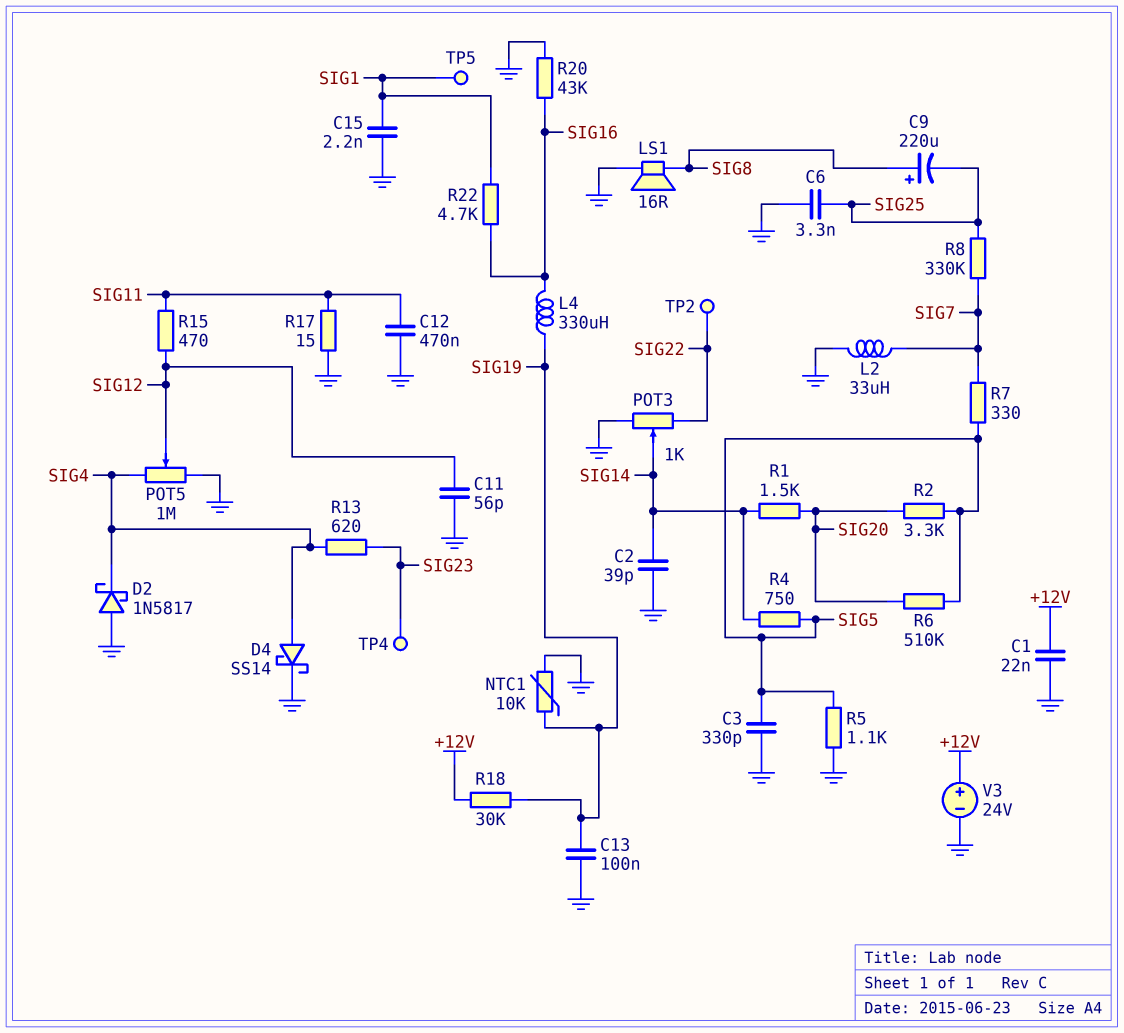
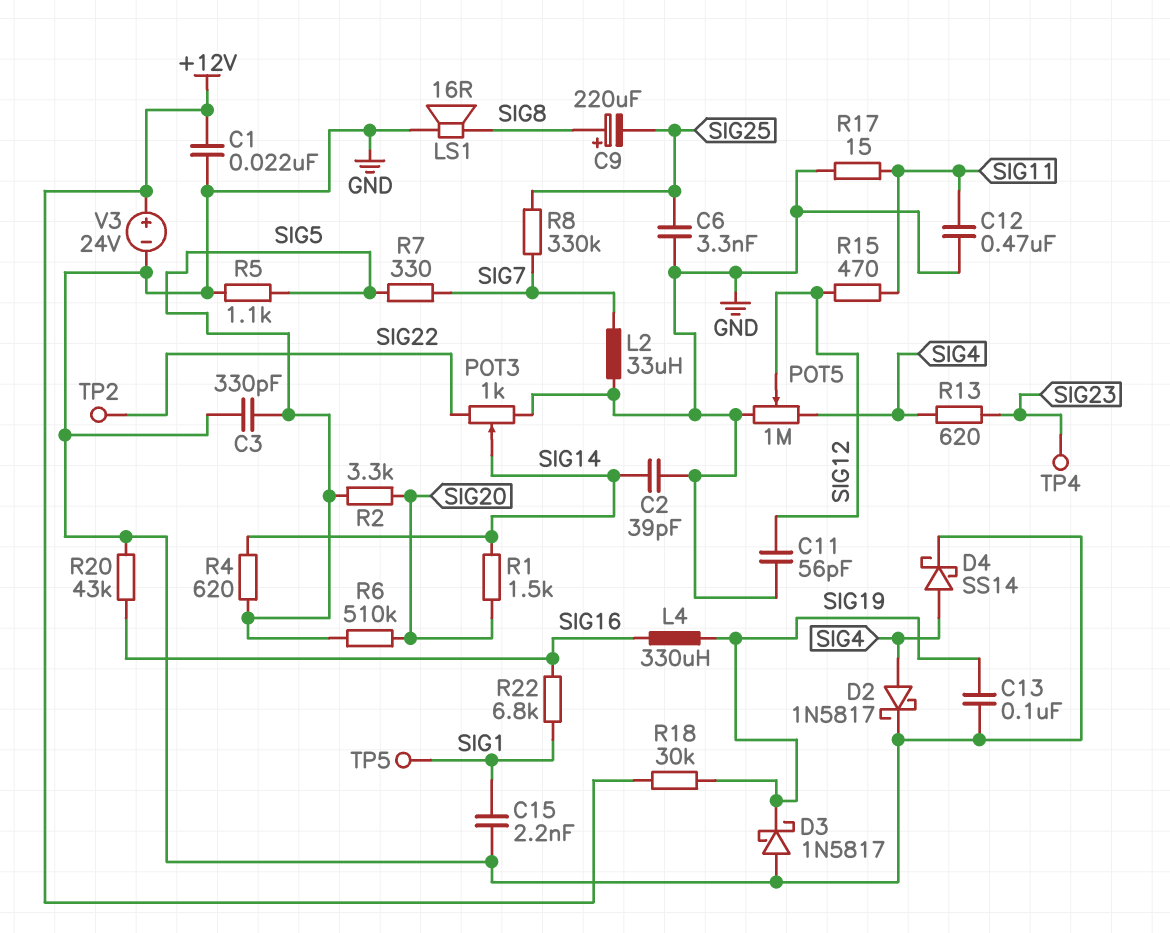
D2: schottky 1N5817 (A GND, K SIG4) -> schottky 1N5817 (A SIG4, K GND)
D3: none -> schottky 1N5817 (A GND, K SIG19)
NTC1: 10k (GND, SIG19) -> none
R4: 750 (SIG5, SIG14) -> 620 (SIG5, SIG14)
R22: 4.7k (SIG1, SIG16) -> 6.8k (SIG1, SIG16)

